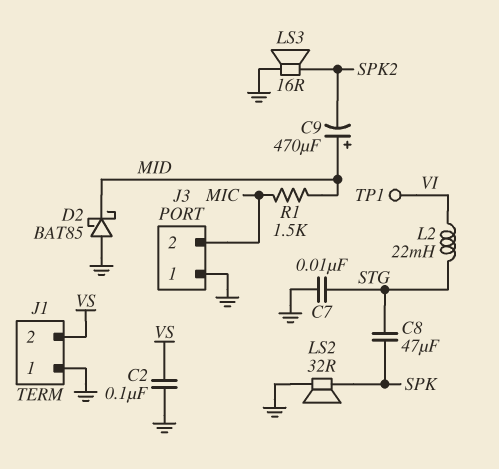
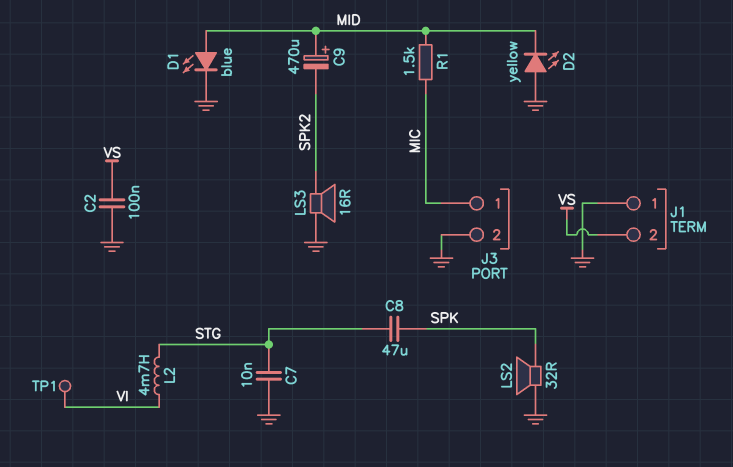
D1: none -> LED blue (A MID, K GND)
D2: schottky BAT85 (A GND, K MID) -> LED yellow (A GND, K MID)
J3 pin 1: GND -> MIC
J3 pin 2: MIC -> GND
L2: 22mH (STG, VI) -> 4.7mH (STG, VI)

